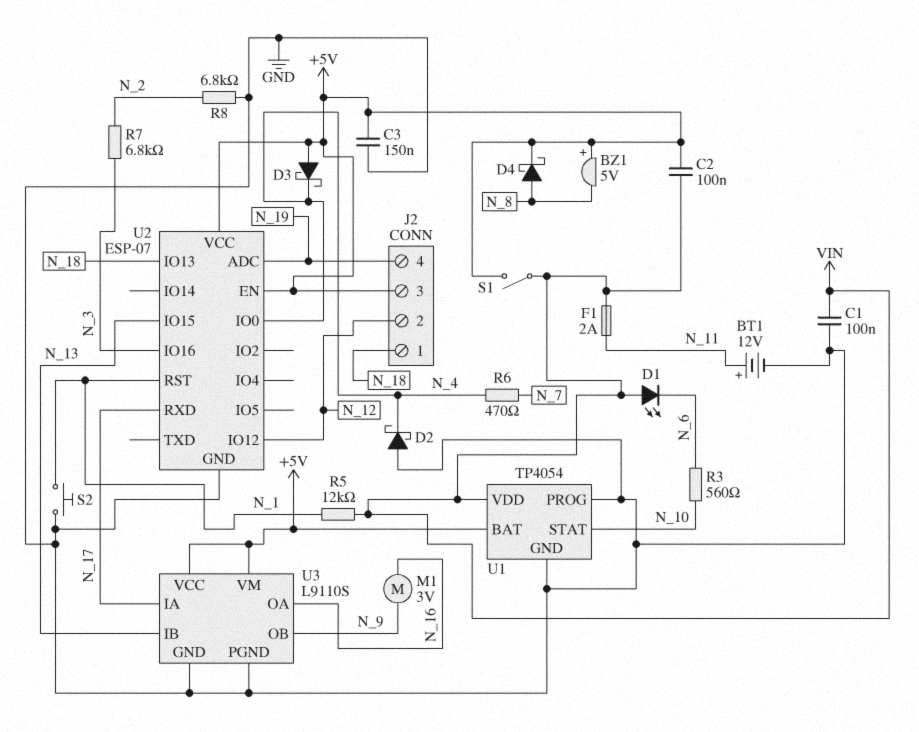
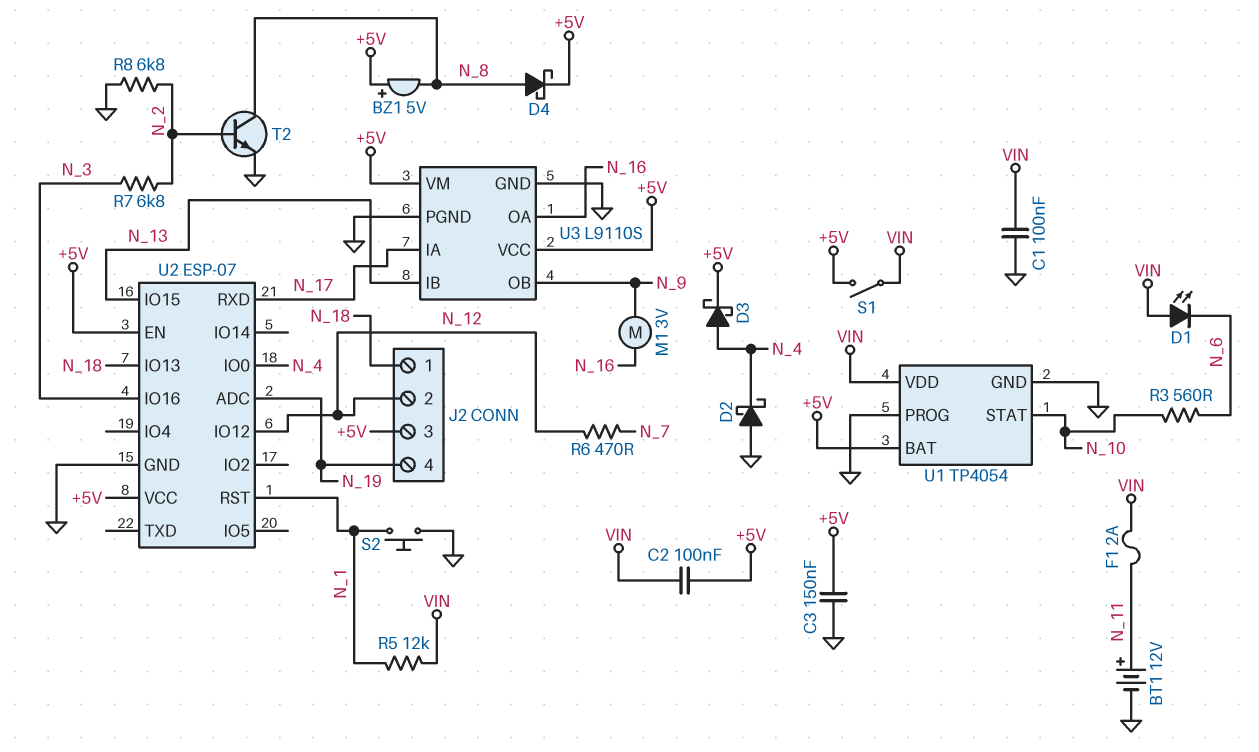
D3: schottky (A +5V, K N_4) -> schottky (A N_4, K +5V)
R6: 470 (N_4, N_7) -> 470 (N_7, N_12)
T2: none -> NPN (B N_2, C N_8, E GND)

